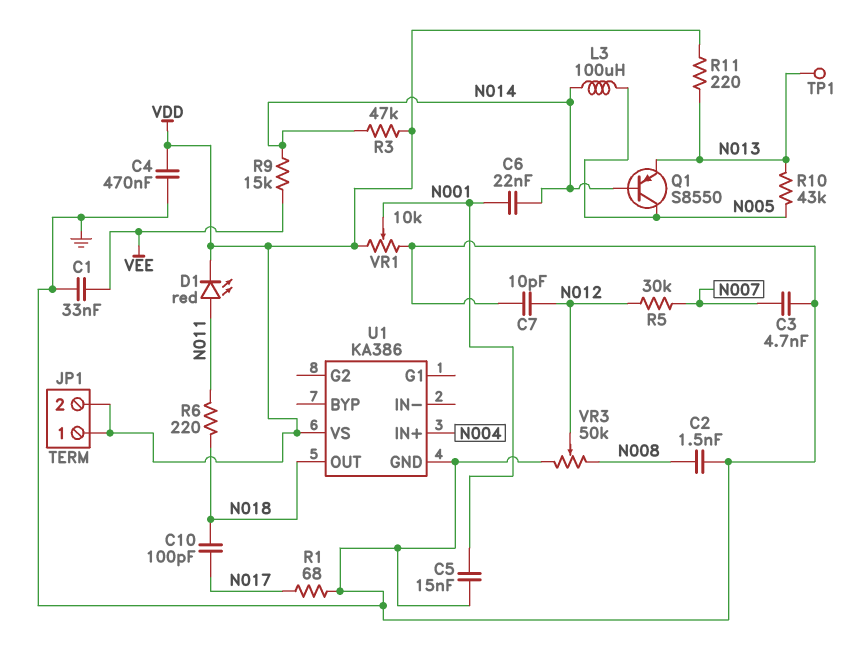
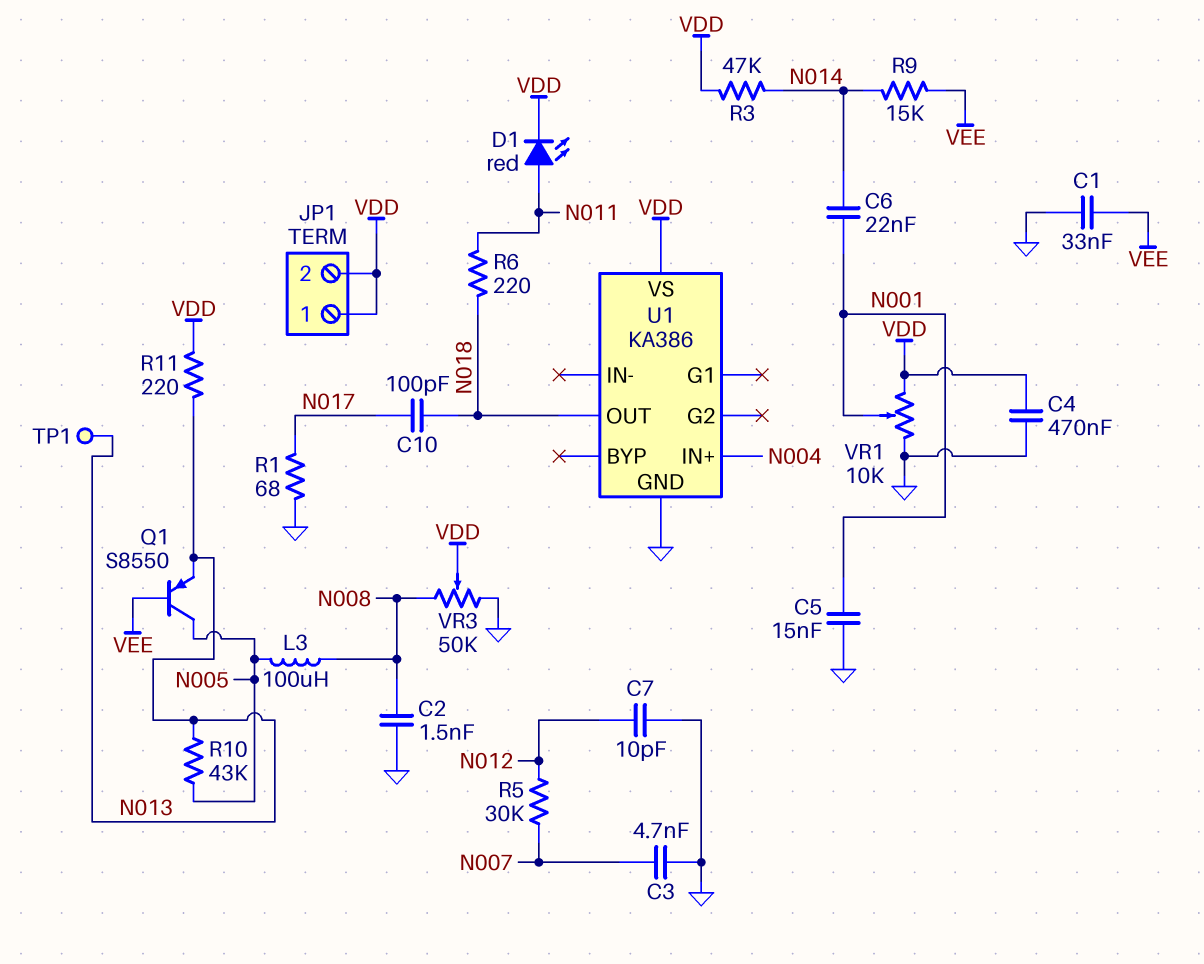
L3: 100uH (N005, N014) -> 100uH (N005, N008)
Q1: PNP S8550 (B N014, C N005, E N013) -> PNP S8550 (B VEE, C N005, E N013)
VR3: 50k (GND, N008, wiper N012) -> 50k (GND, N008, wiper VDD)

